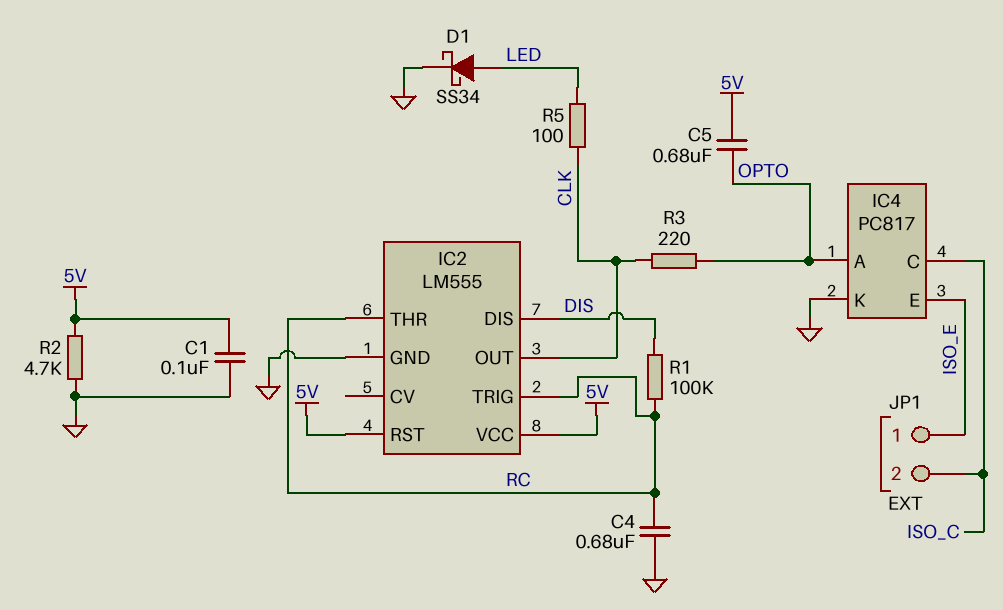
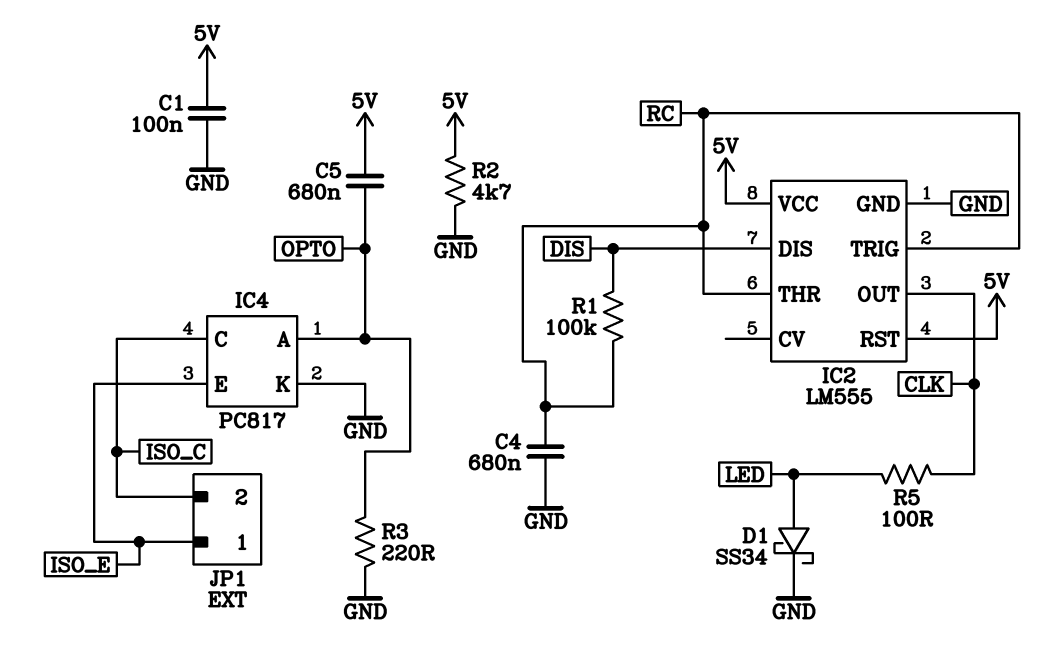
R3: 220 (CLK, OPTO) -> 220 (GND, OPTO)

